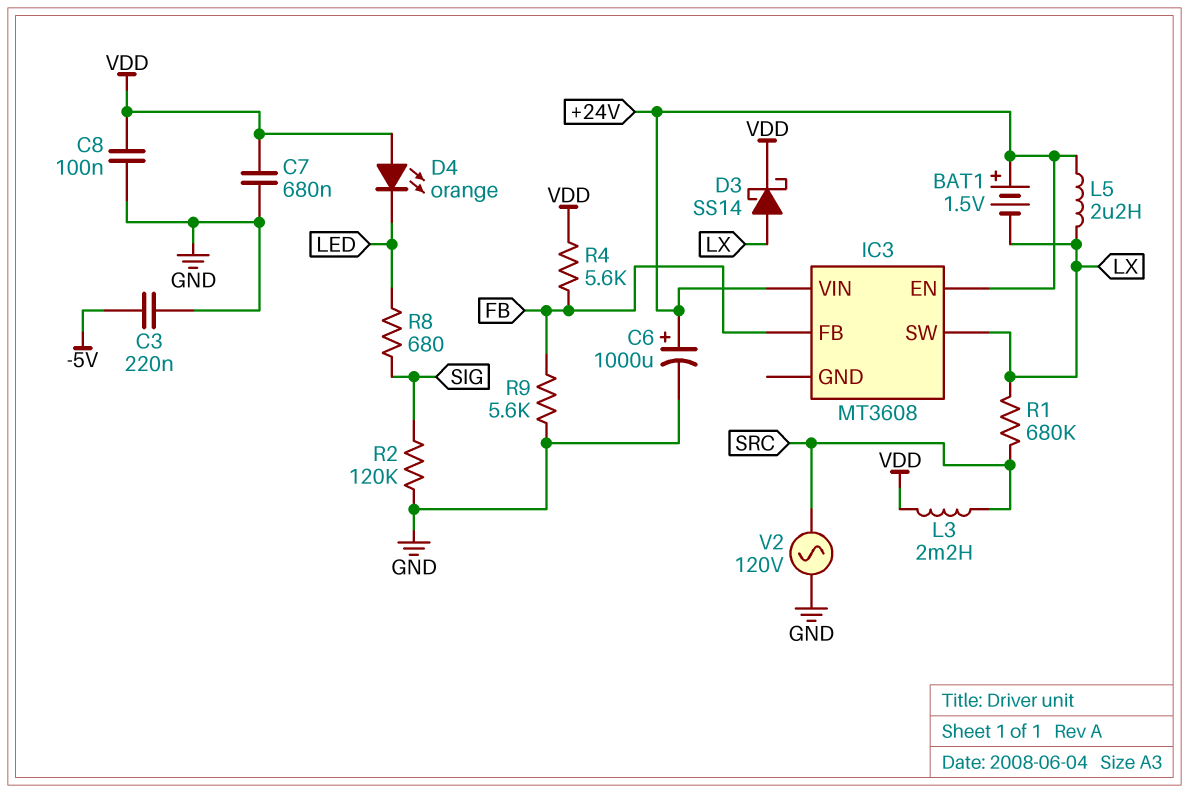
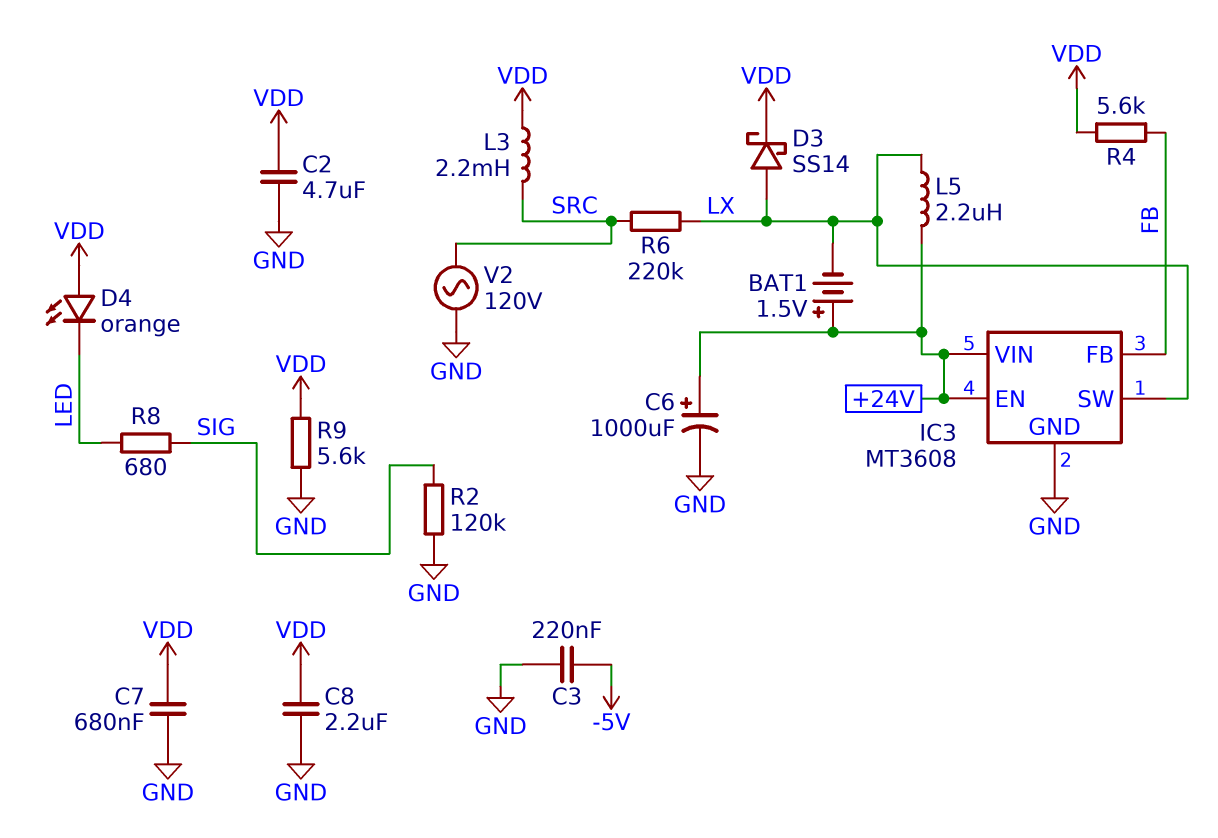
C2: none -> 4.7uF (GND, VDD)
C8: 100nF (GND, VDD) -> 2.2uF (GND, VDD)
IC3 pin GND: none -> GND
R1: 680k (LX, SRC) -> none
R6: none -> 220k (LX, SRC)
R9: 5.6k (FB, GND) -> 5.6k (GND, VDD)

